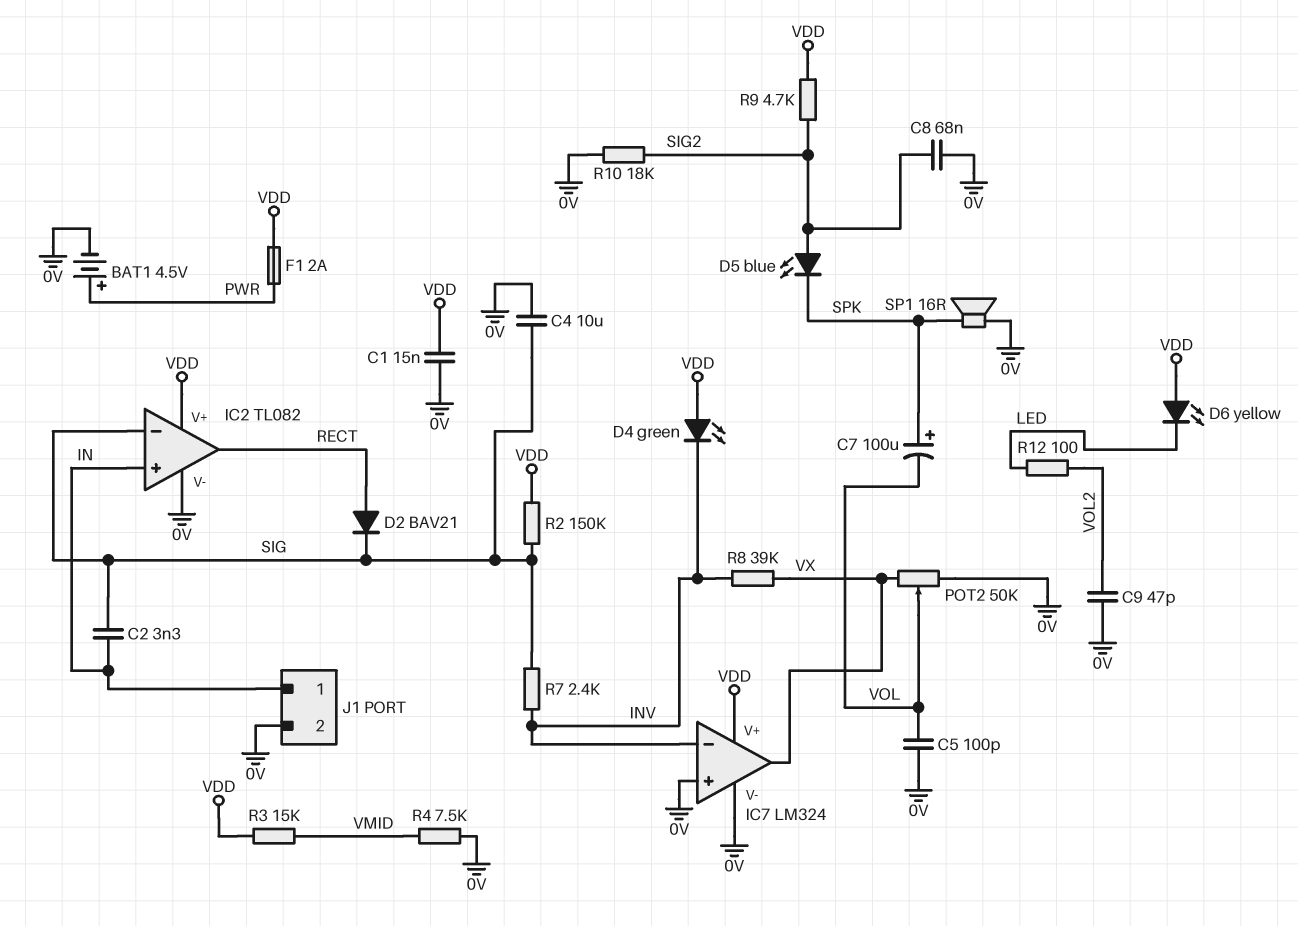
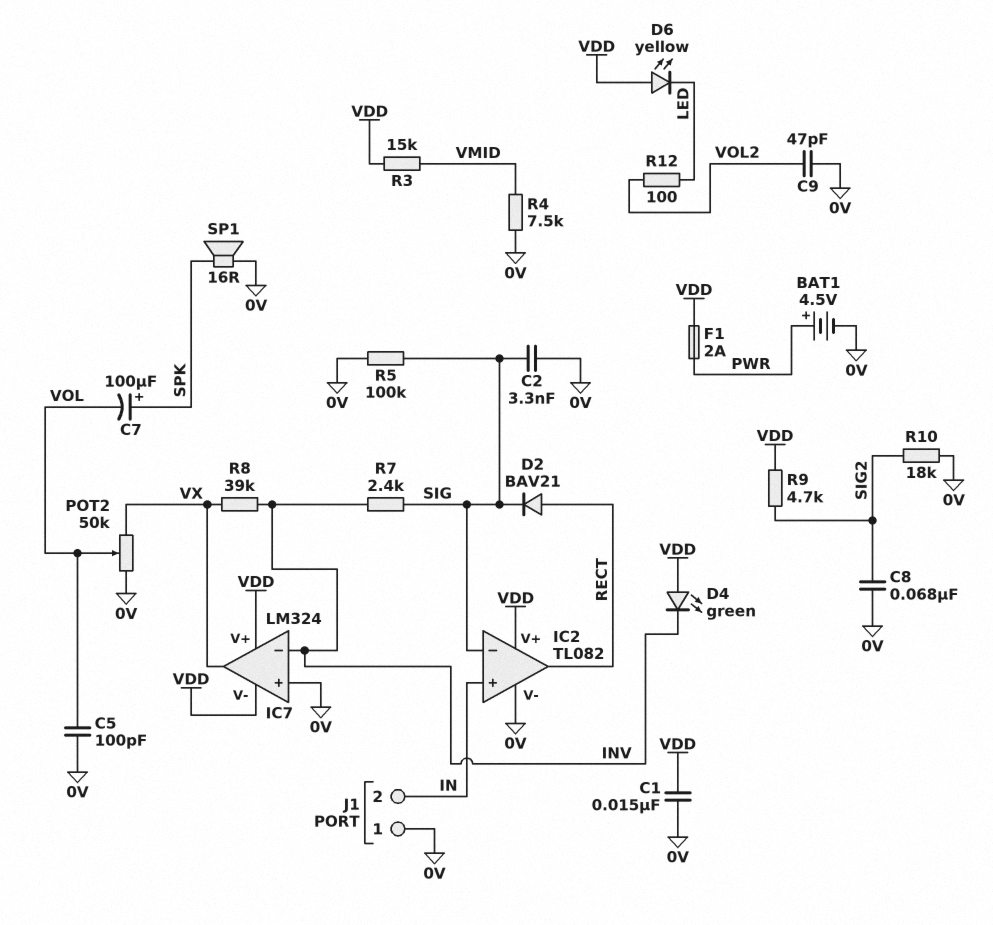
C2: 3.3nF (IN, SIG) -> 3.3nF (0V, SIG)
C4: 10uF (0V, SIG) -> none
D5: LED blue (A SIG2, K SPK) -> none
IC7 pin V-: 0V -> VDD
J1 pin 1: IN -> 0V
J1 pin 2: 0V -> IN
R2: 150k (SIG, VDD) -> none
R5: none -> 100k (0V, SIG)

